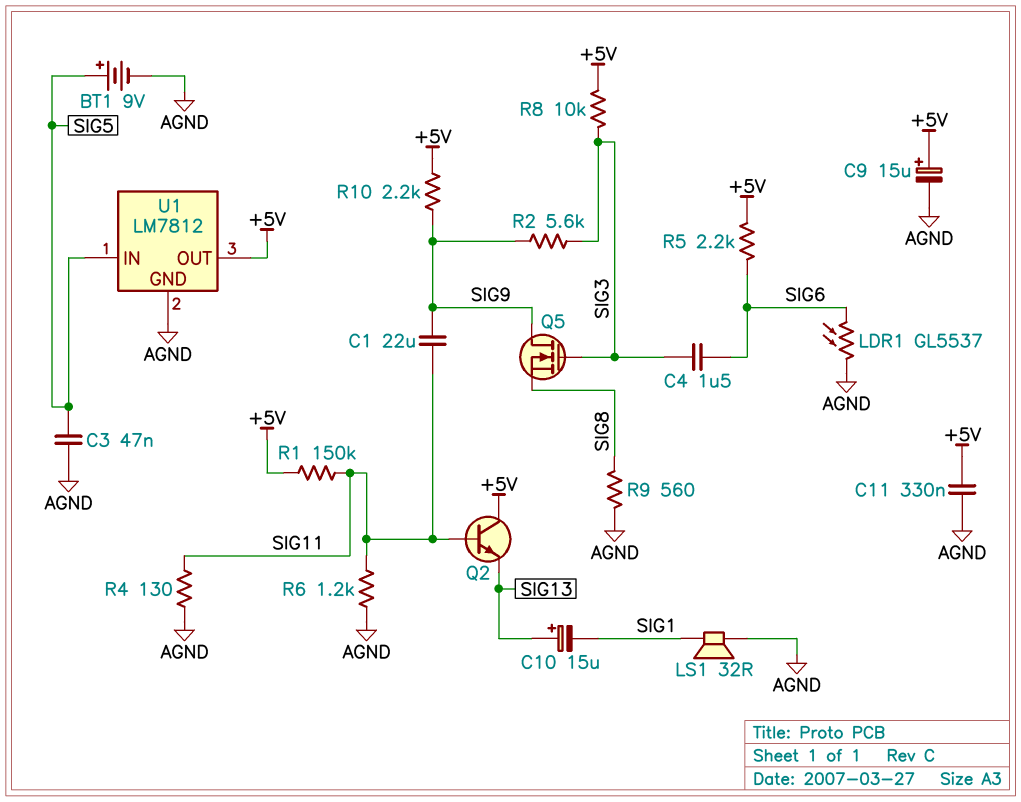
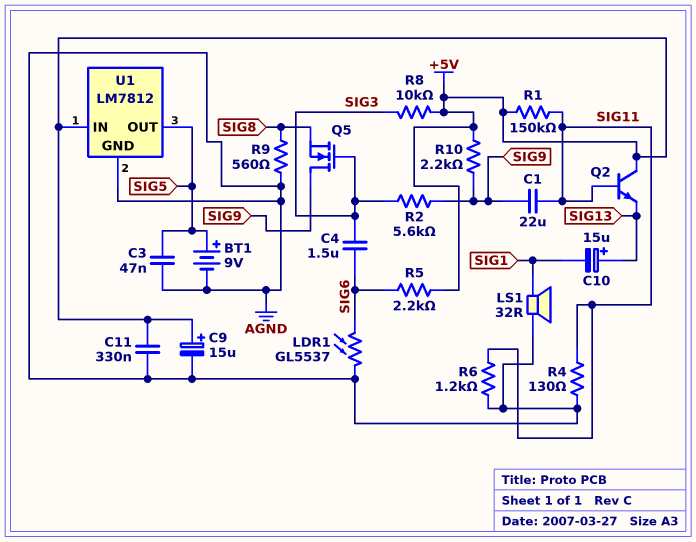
U1 pin IN: SIG5 -> +5V
U1 pin OUT: +5V -> SIG5

